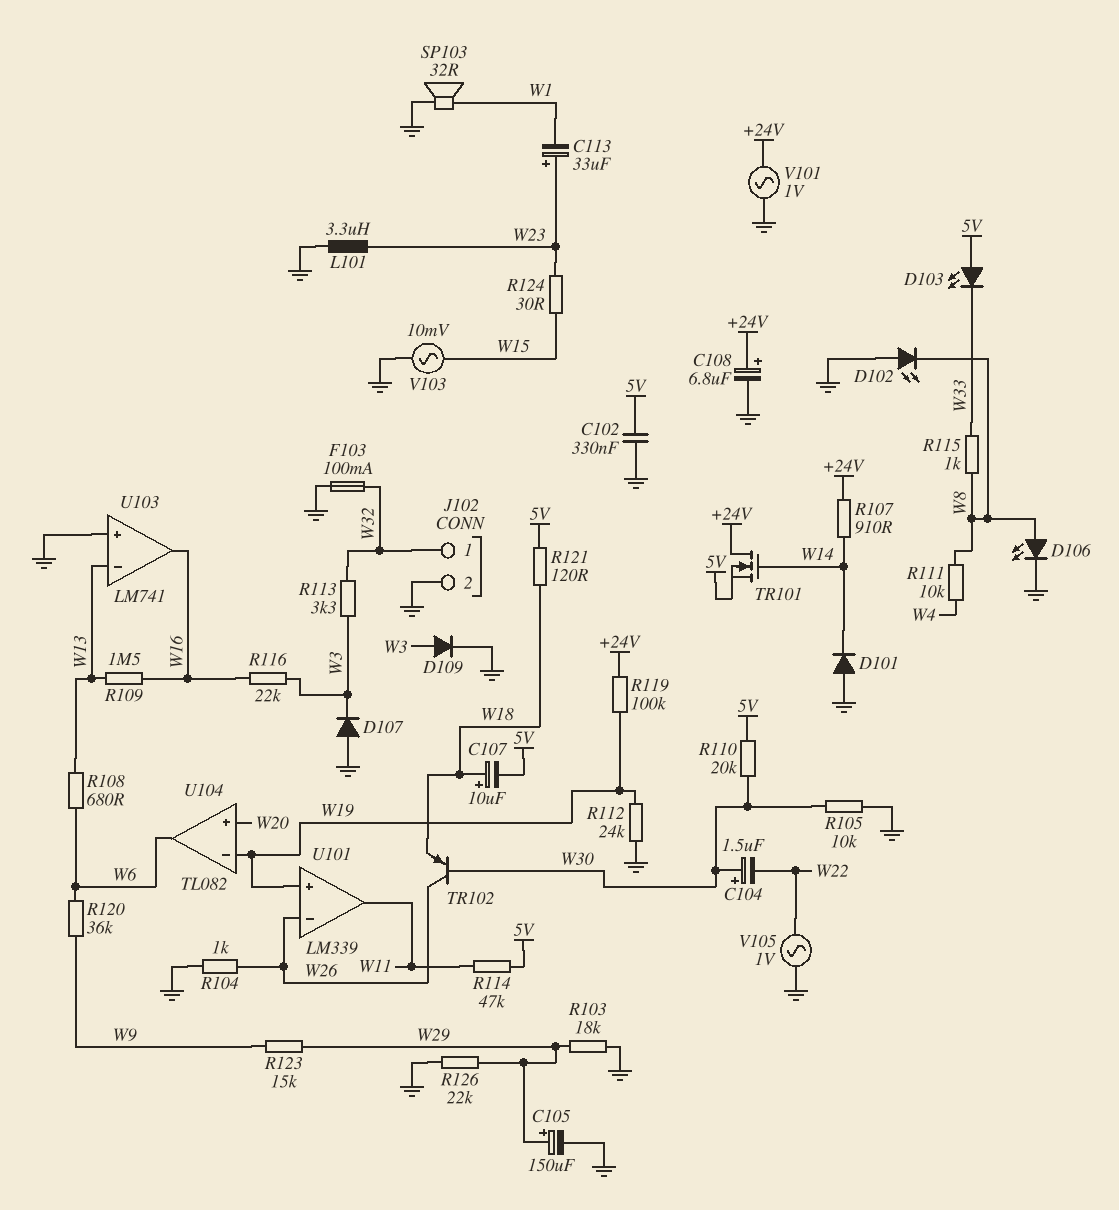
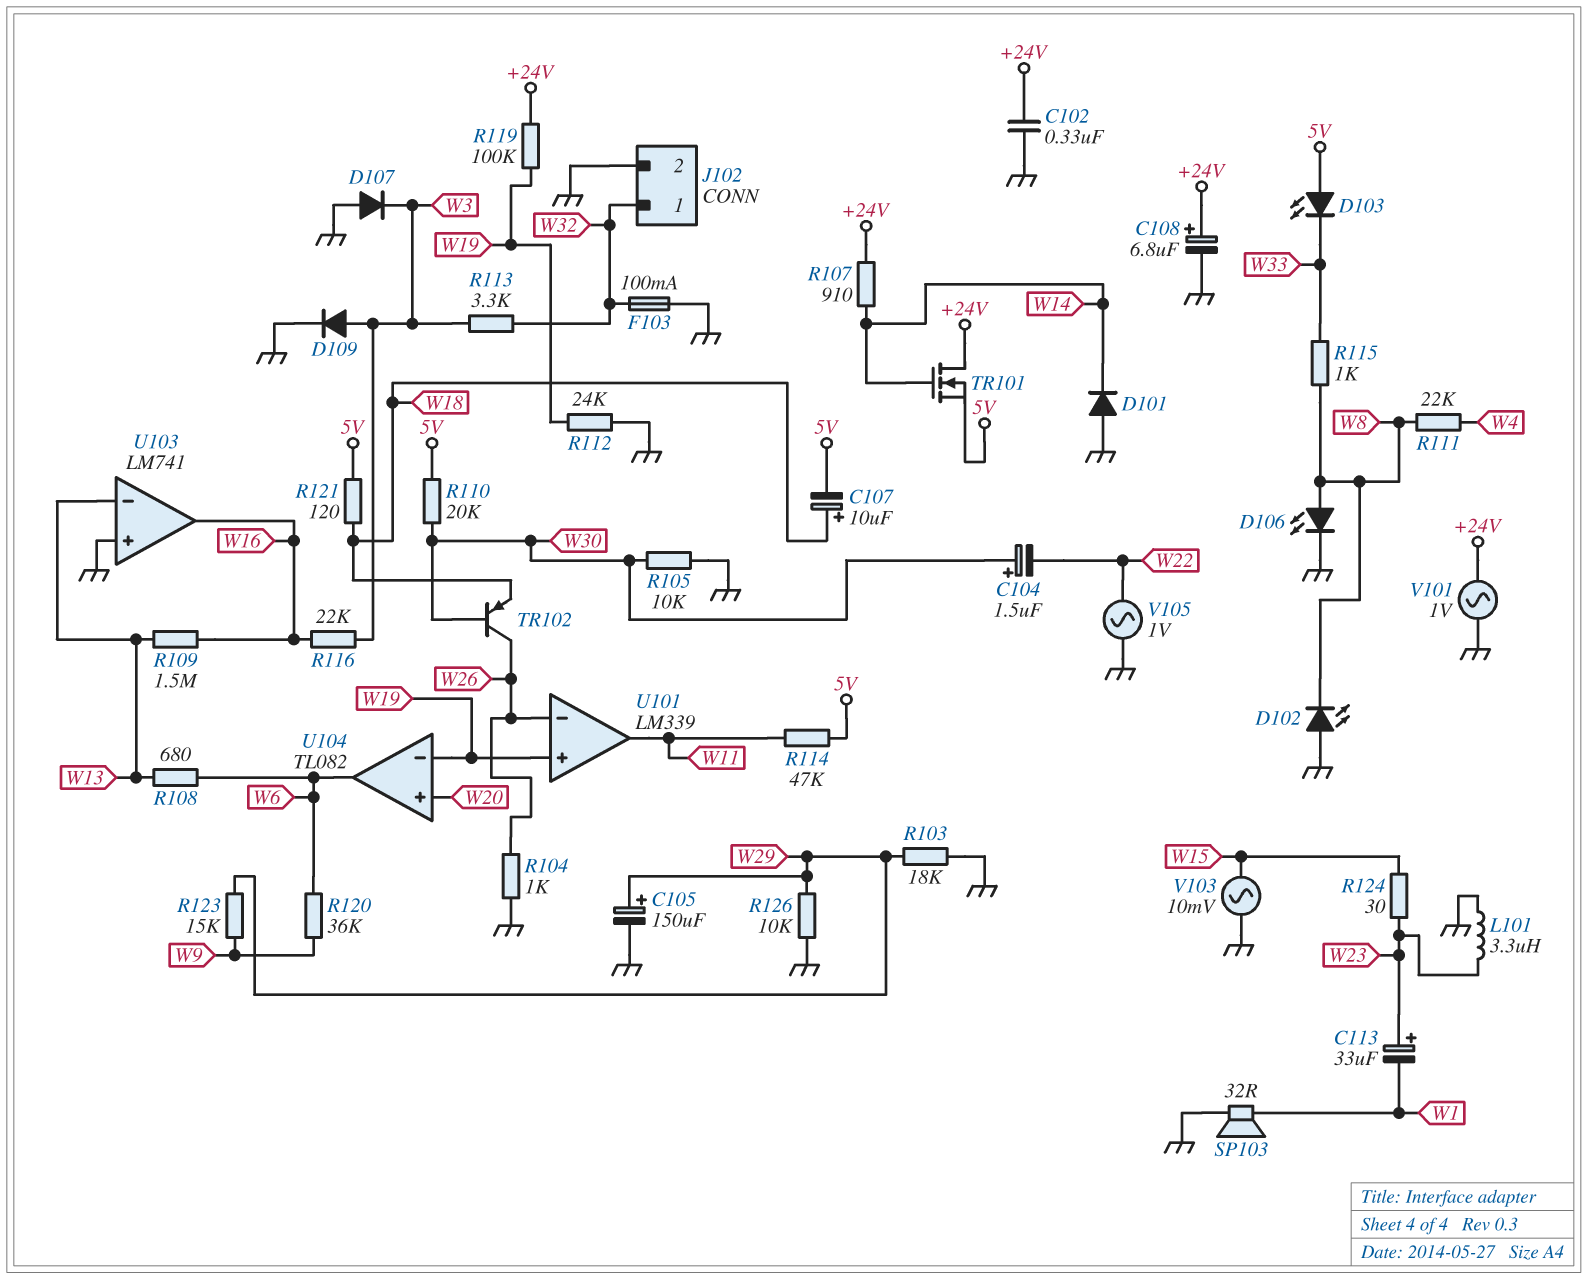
C102: 330nF (5V, GND) -> 330nF (+24V, GND)
R111: 10k (W4, W8) -> 22k (W4, W8)
R126: 22k (GND, W29) -> 10k (GND, W29)

